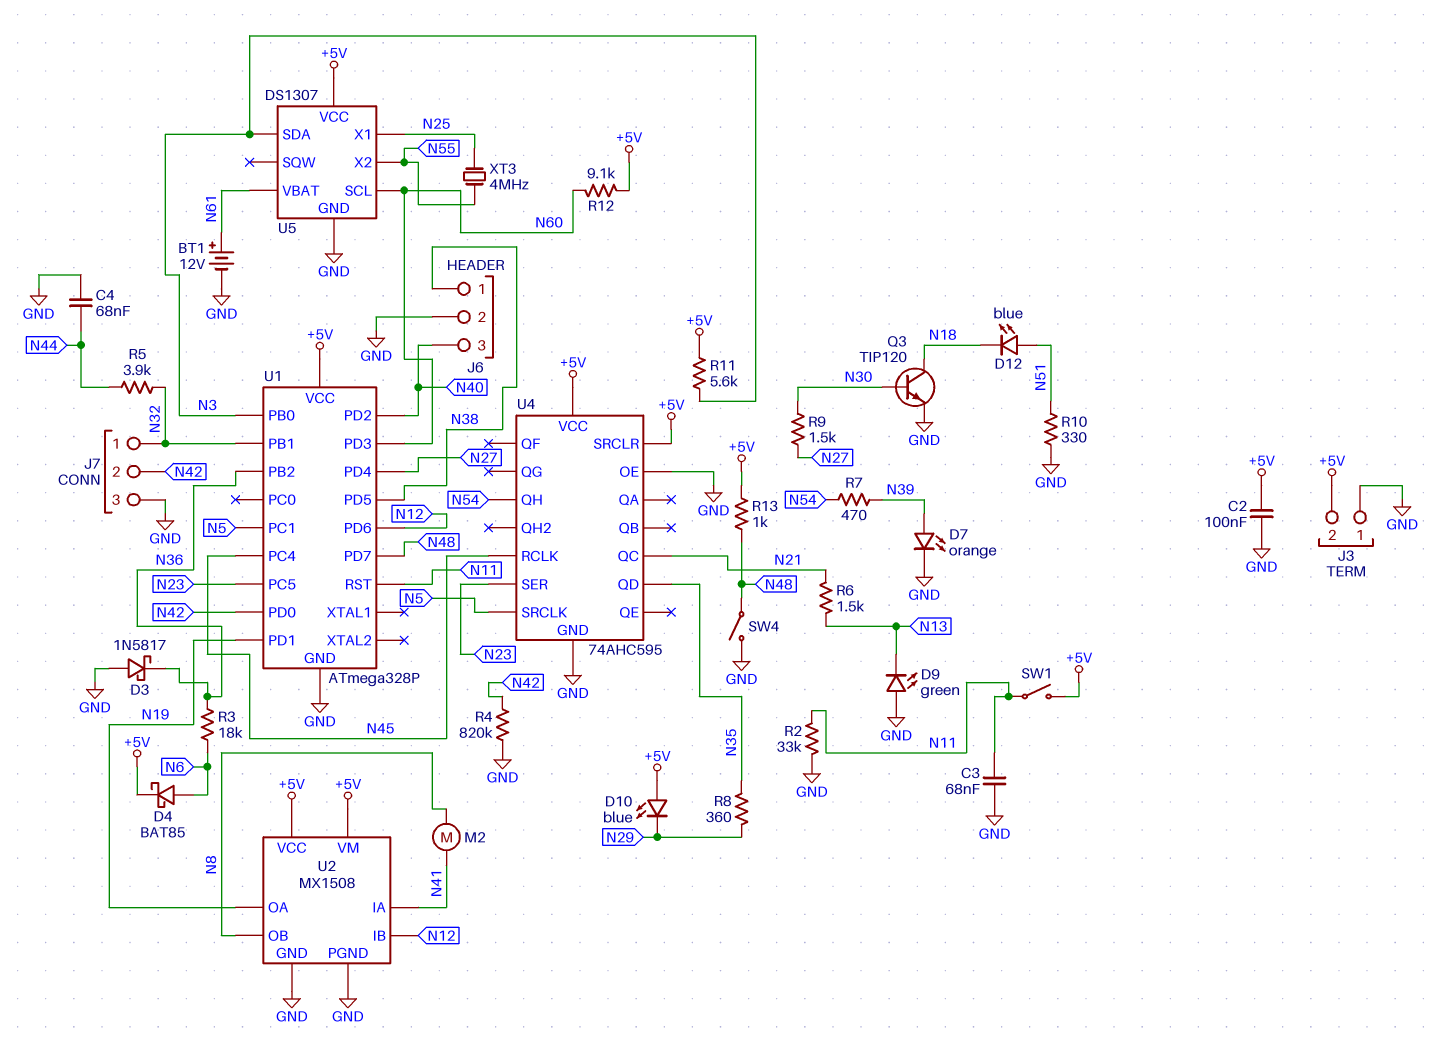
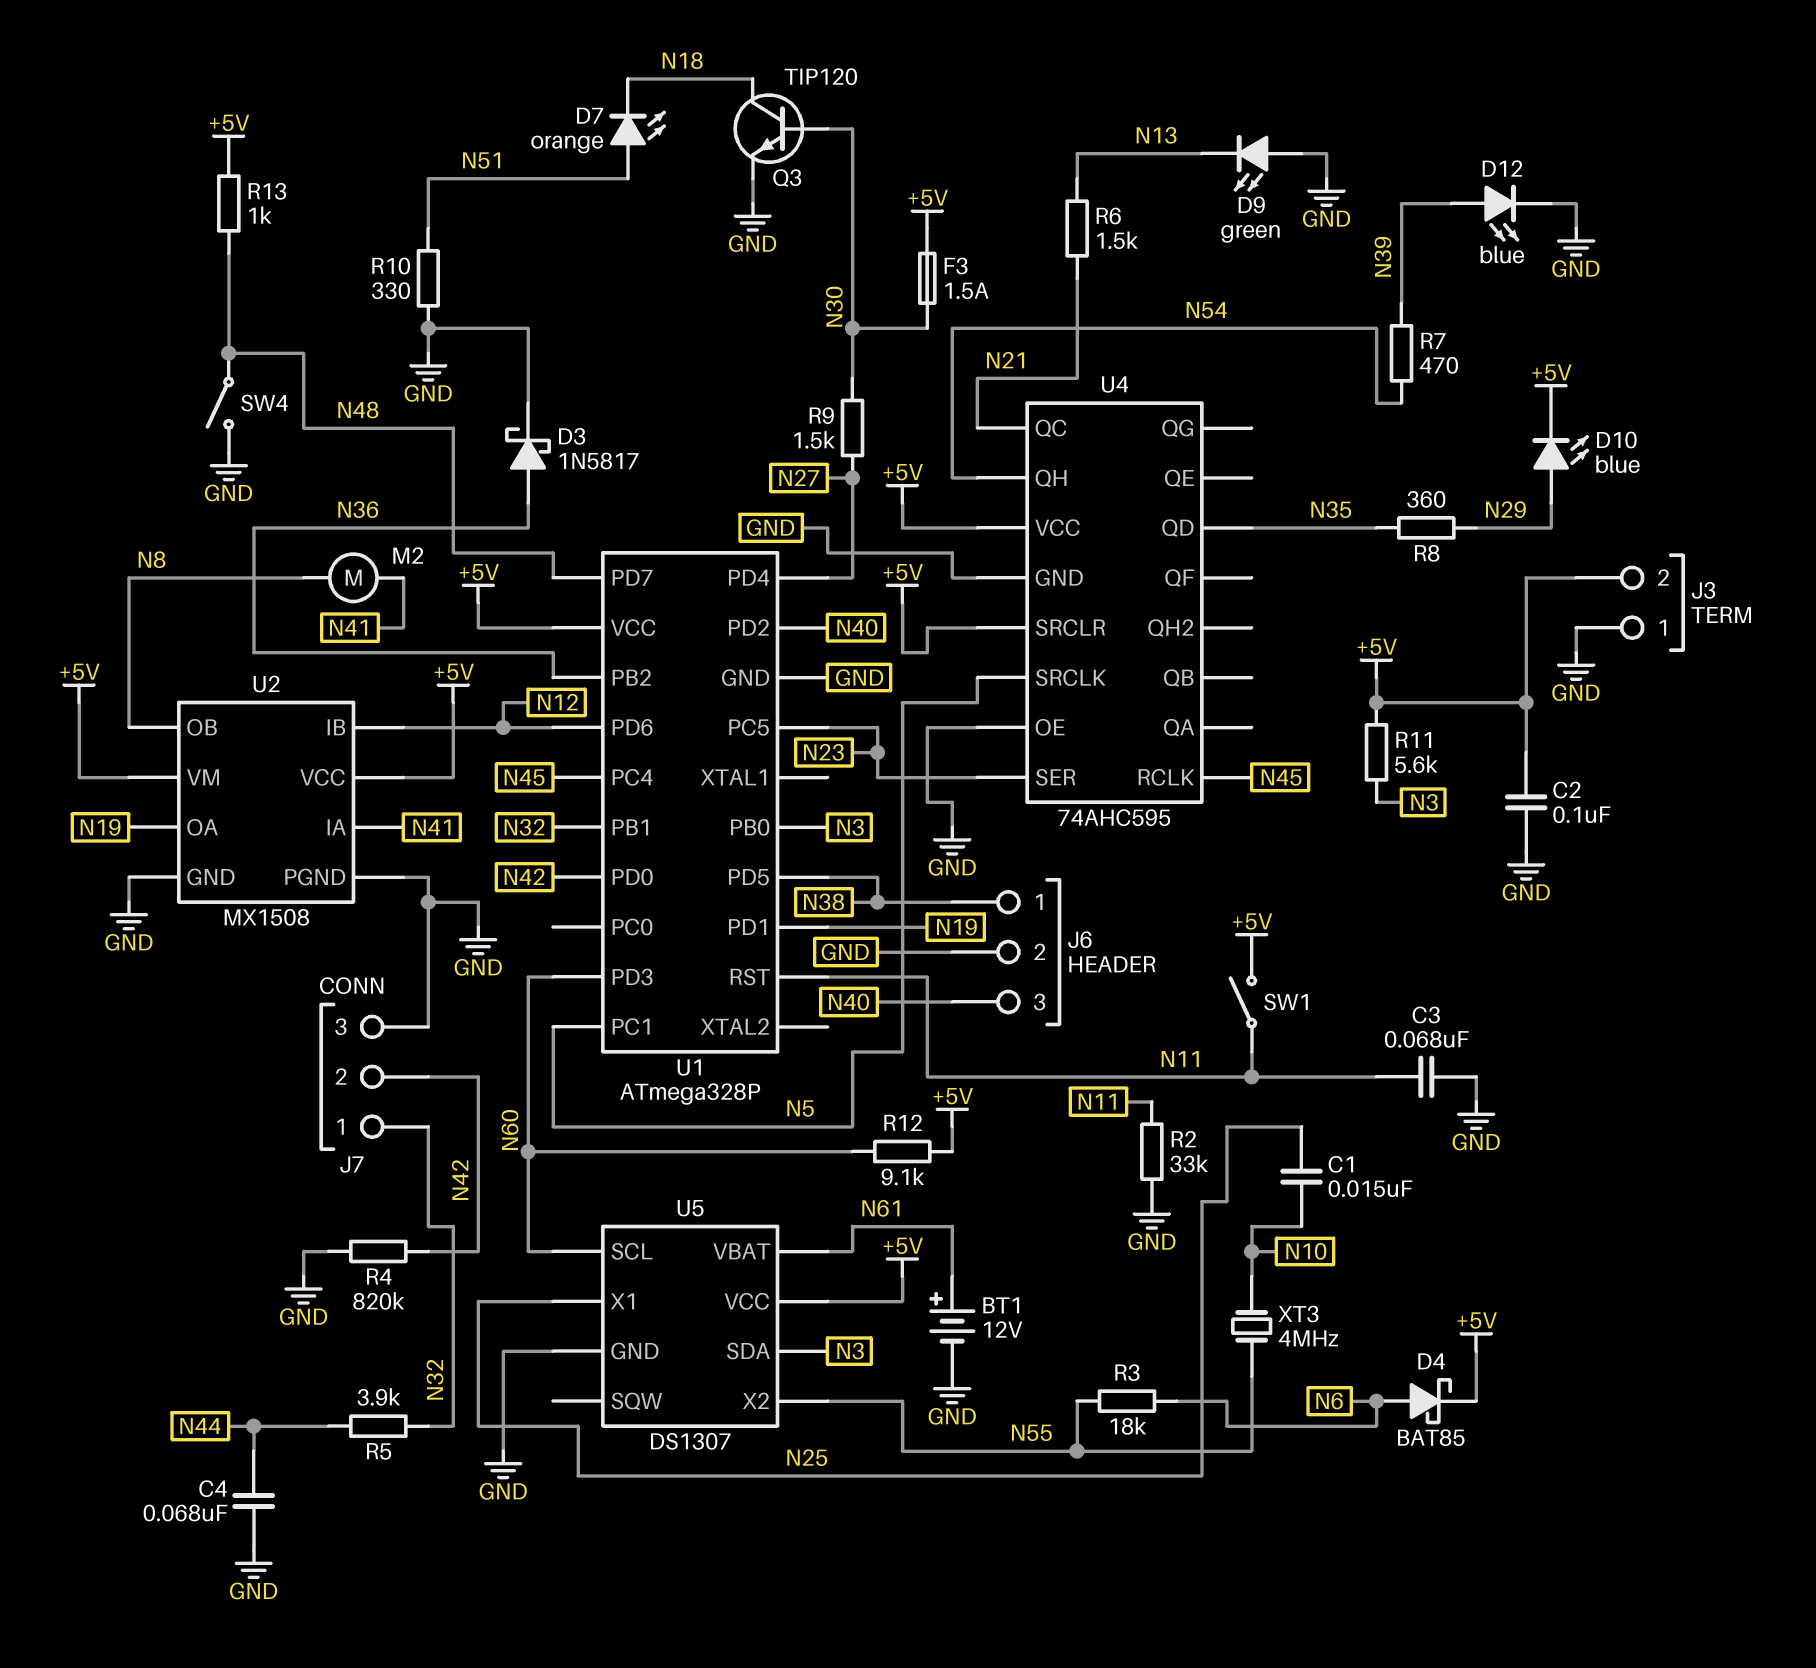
C1: none -> 15nF (N10, N25)
D3: schottky 1N5817 (A GND, K N36) -> schottky 1N5817 (A N36, K GND)
D7: LED orange (A N39, K GND) -> LED orange (A N51, K N18)
D10: LED blue (A +5V, K N29) -> LED blue (A N29, K +5V)
D12: LED blue (A N51, K N18) -> LED blue (A N39, K GND)
F3: none -> 1.5A (+5V, N30)
R3: 18k (N6, N36) -> 18k (N6, N55)
XT3: 4MHz (N25, N55) -> 4MHz (N10, N55)

